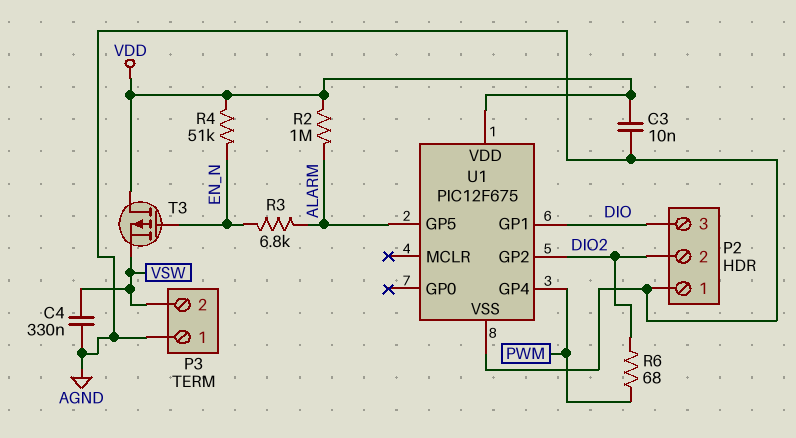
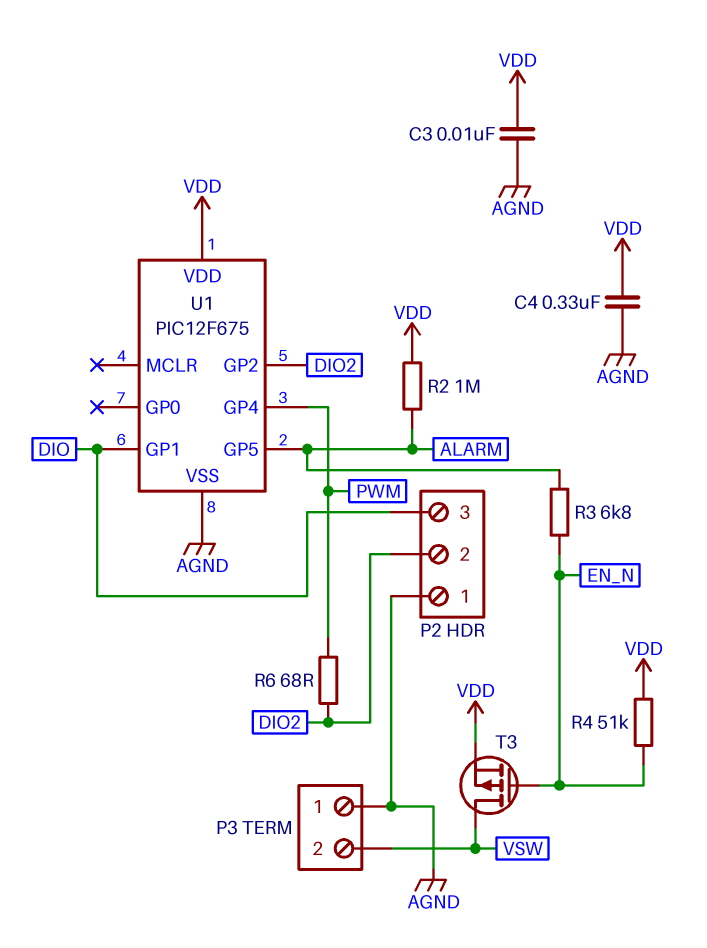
C4: 330nF (AGND, VSW) -> 330nF (AGND, VDD)
T3: PMOS (G EN_N, D VDD, S VSW) -> PMOS (G EN_N, D VSW, S VDD)

